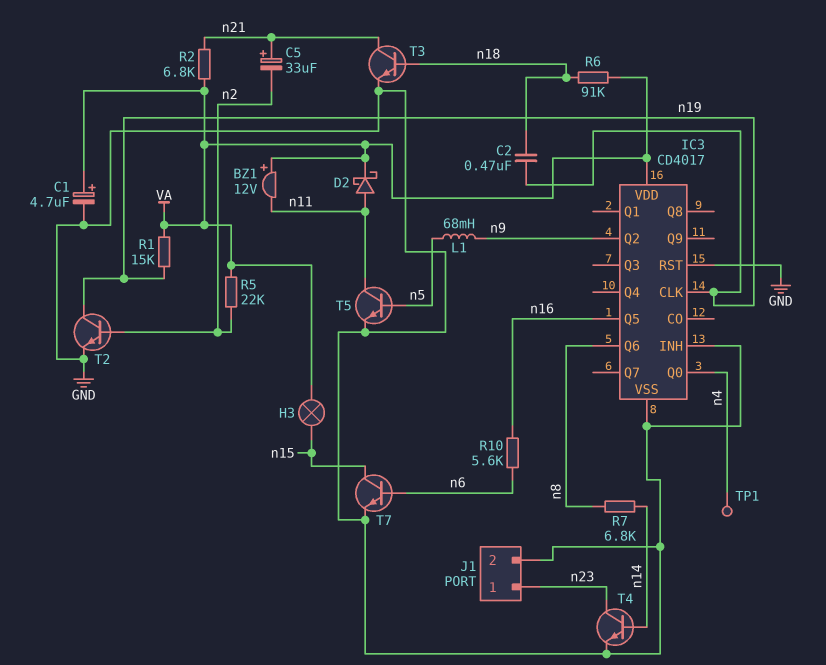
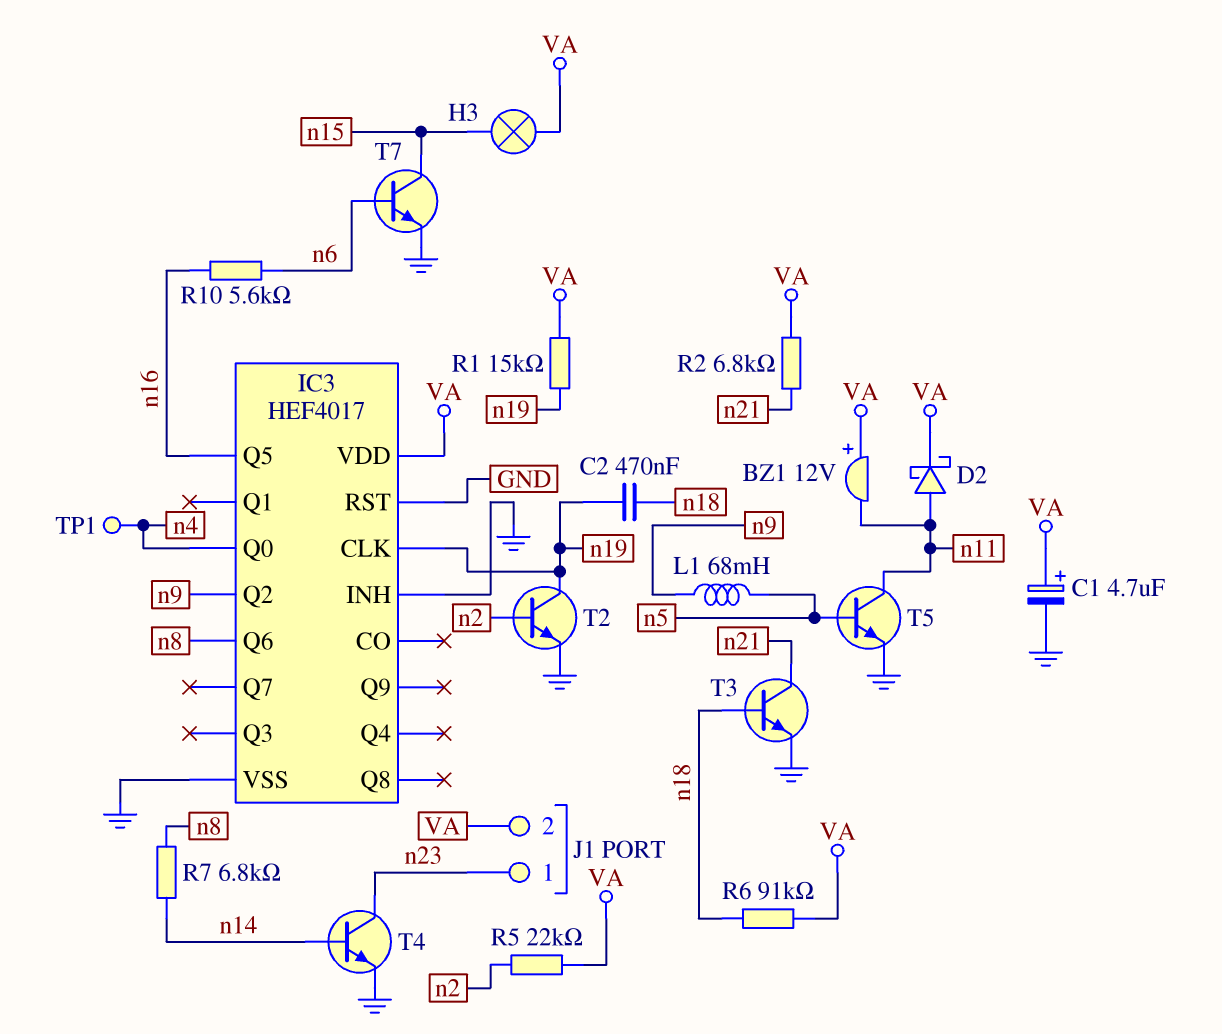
C5: 33uF (plus n21, minus n2) -> none
IC3: CD4017 -> HEF4017
J1 pin 2: GND -> VA

